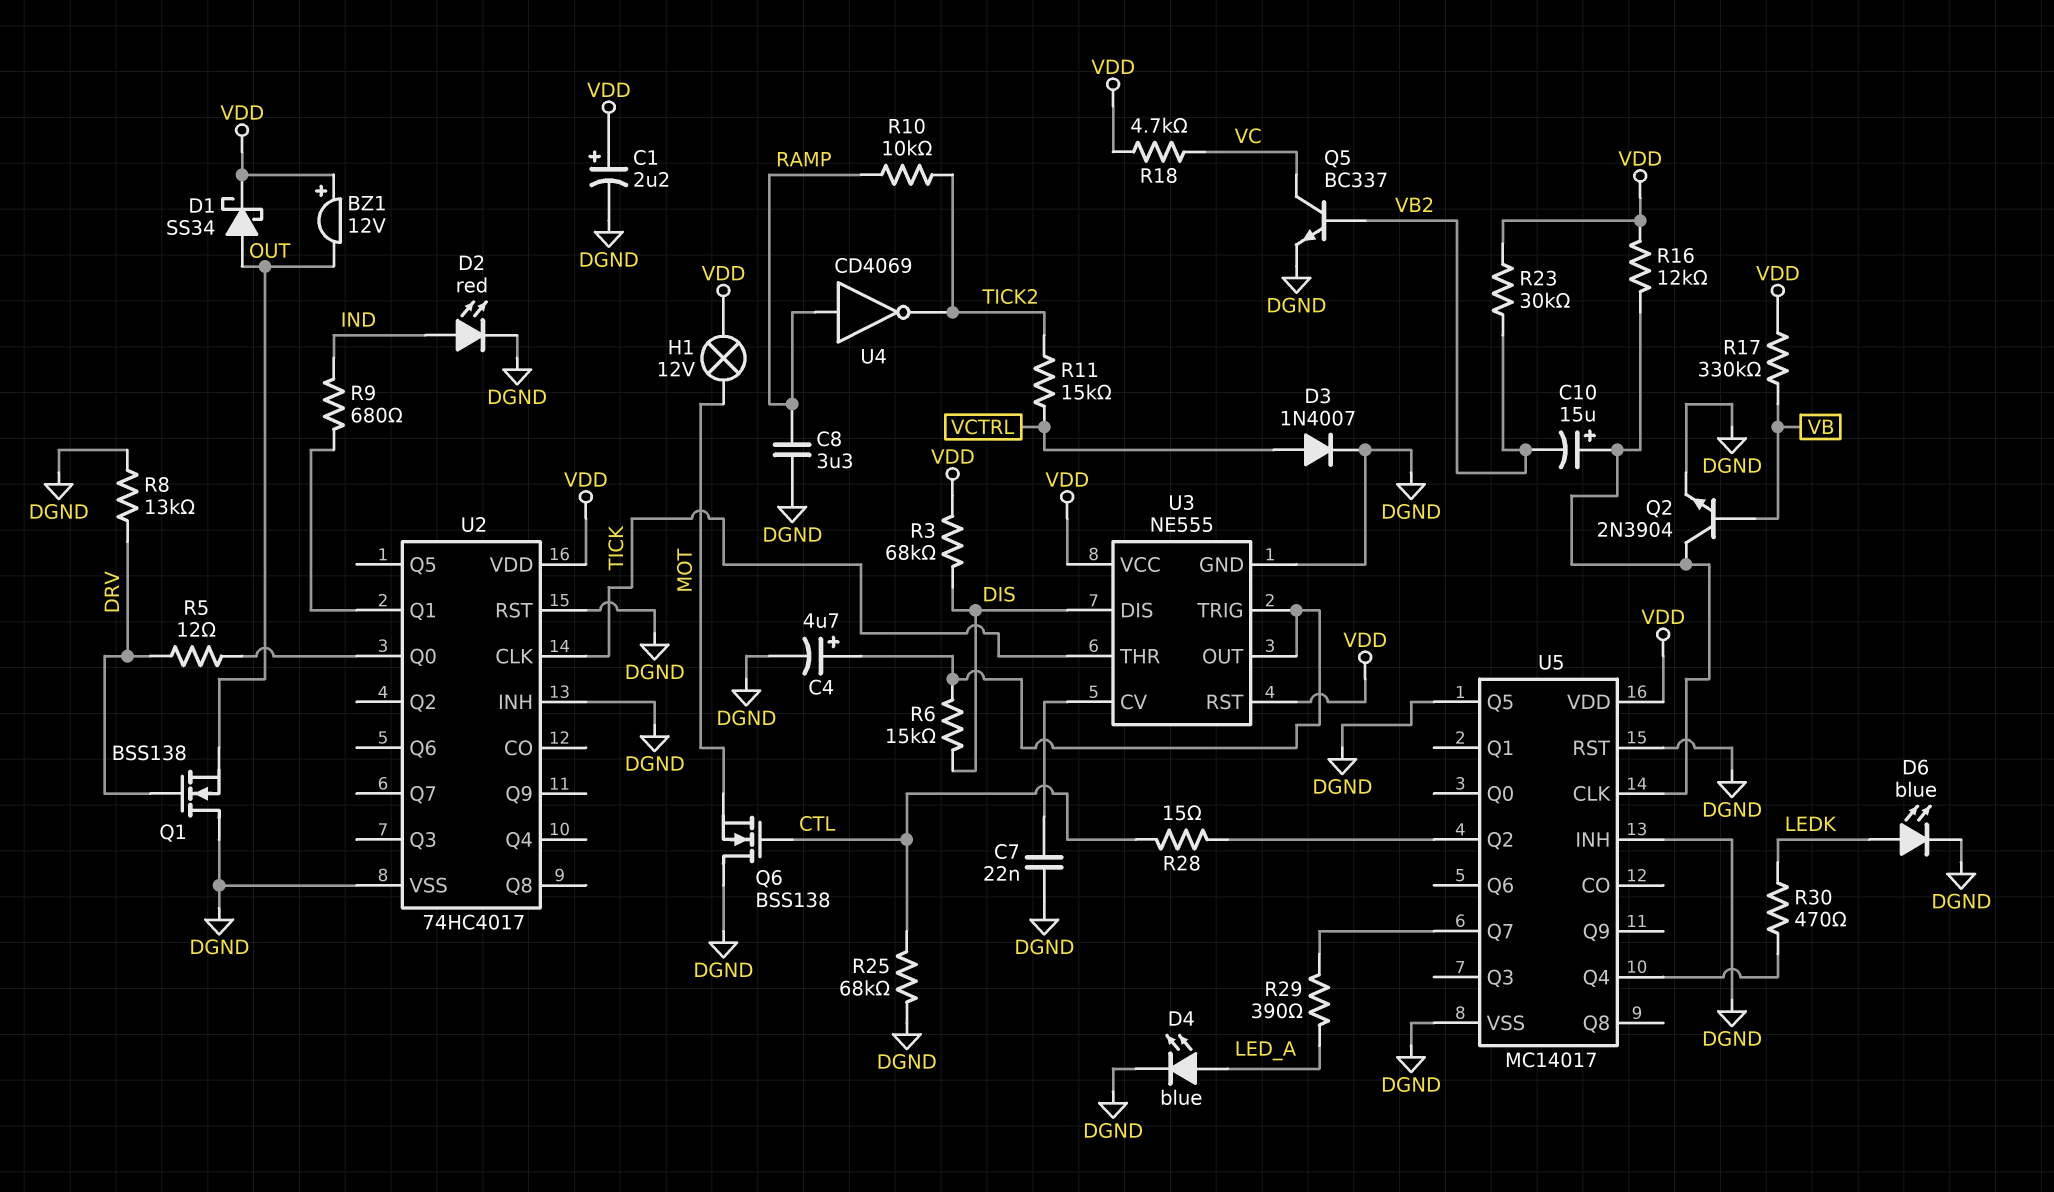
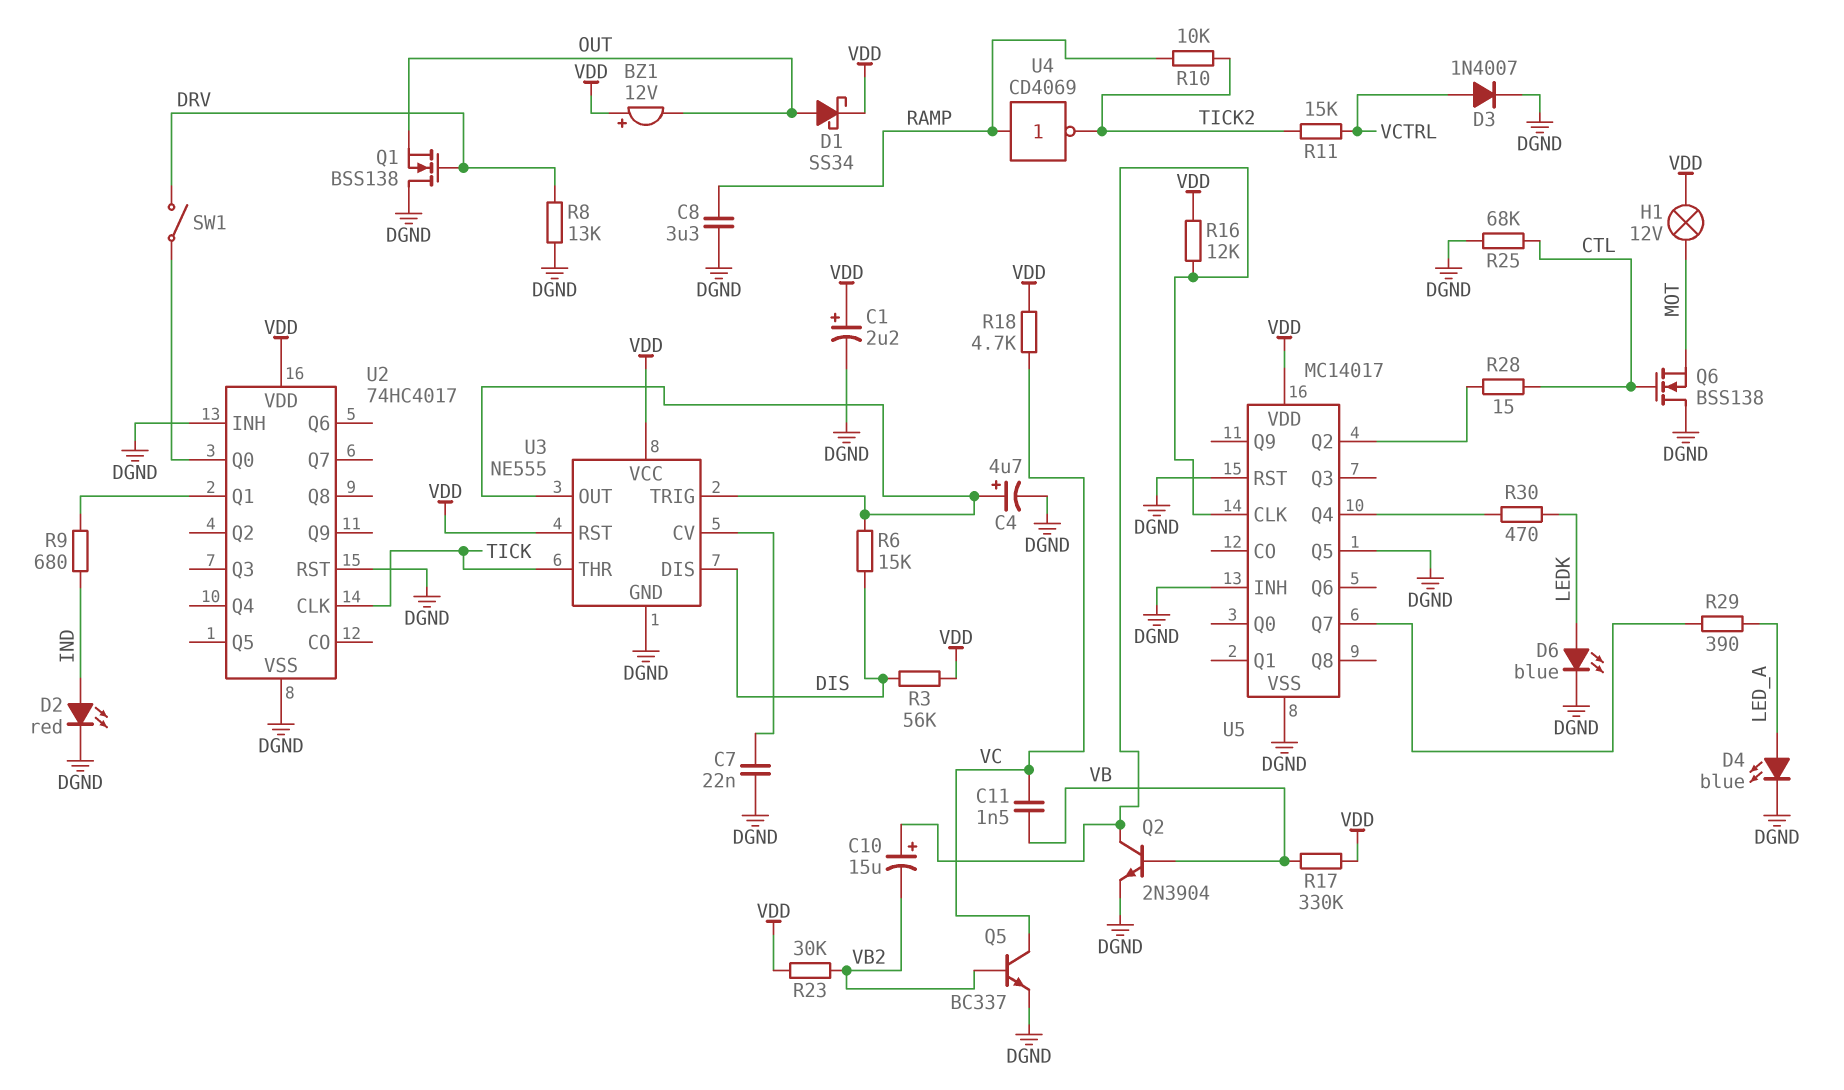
C11: none -> 1.5nF (VB, VC)
R3: 68k (DIS, VDD) -> 56k (DIS, VDD)
R5: 12 (DRV, U2/Q0) -> none
SW1: none -> switch (DRV, U2/Q0)

